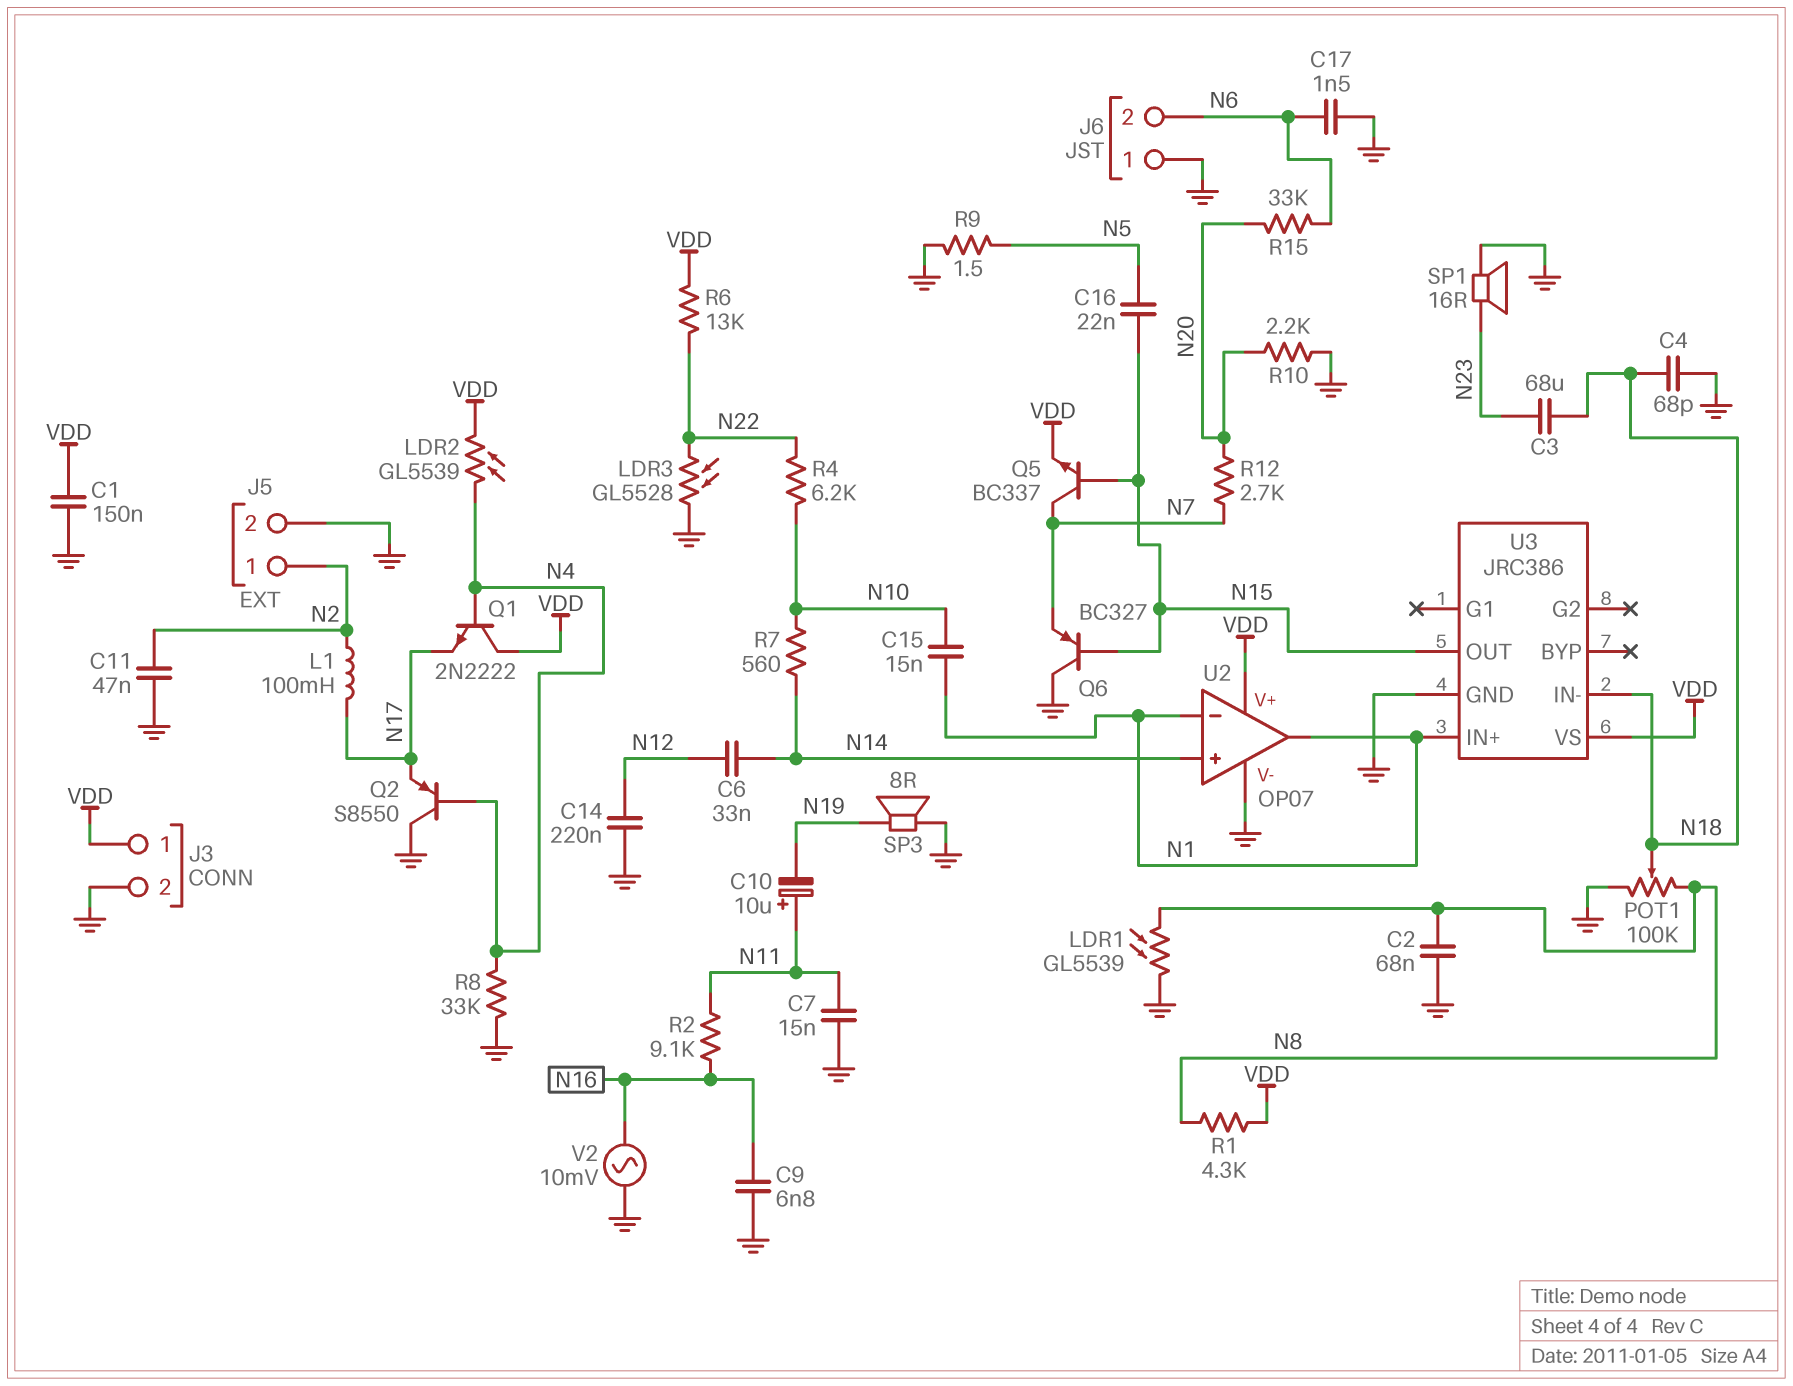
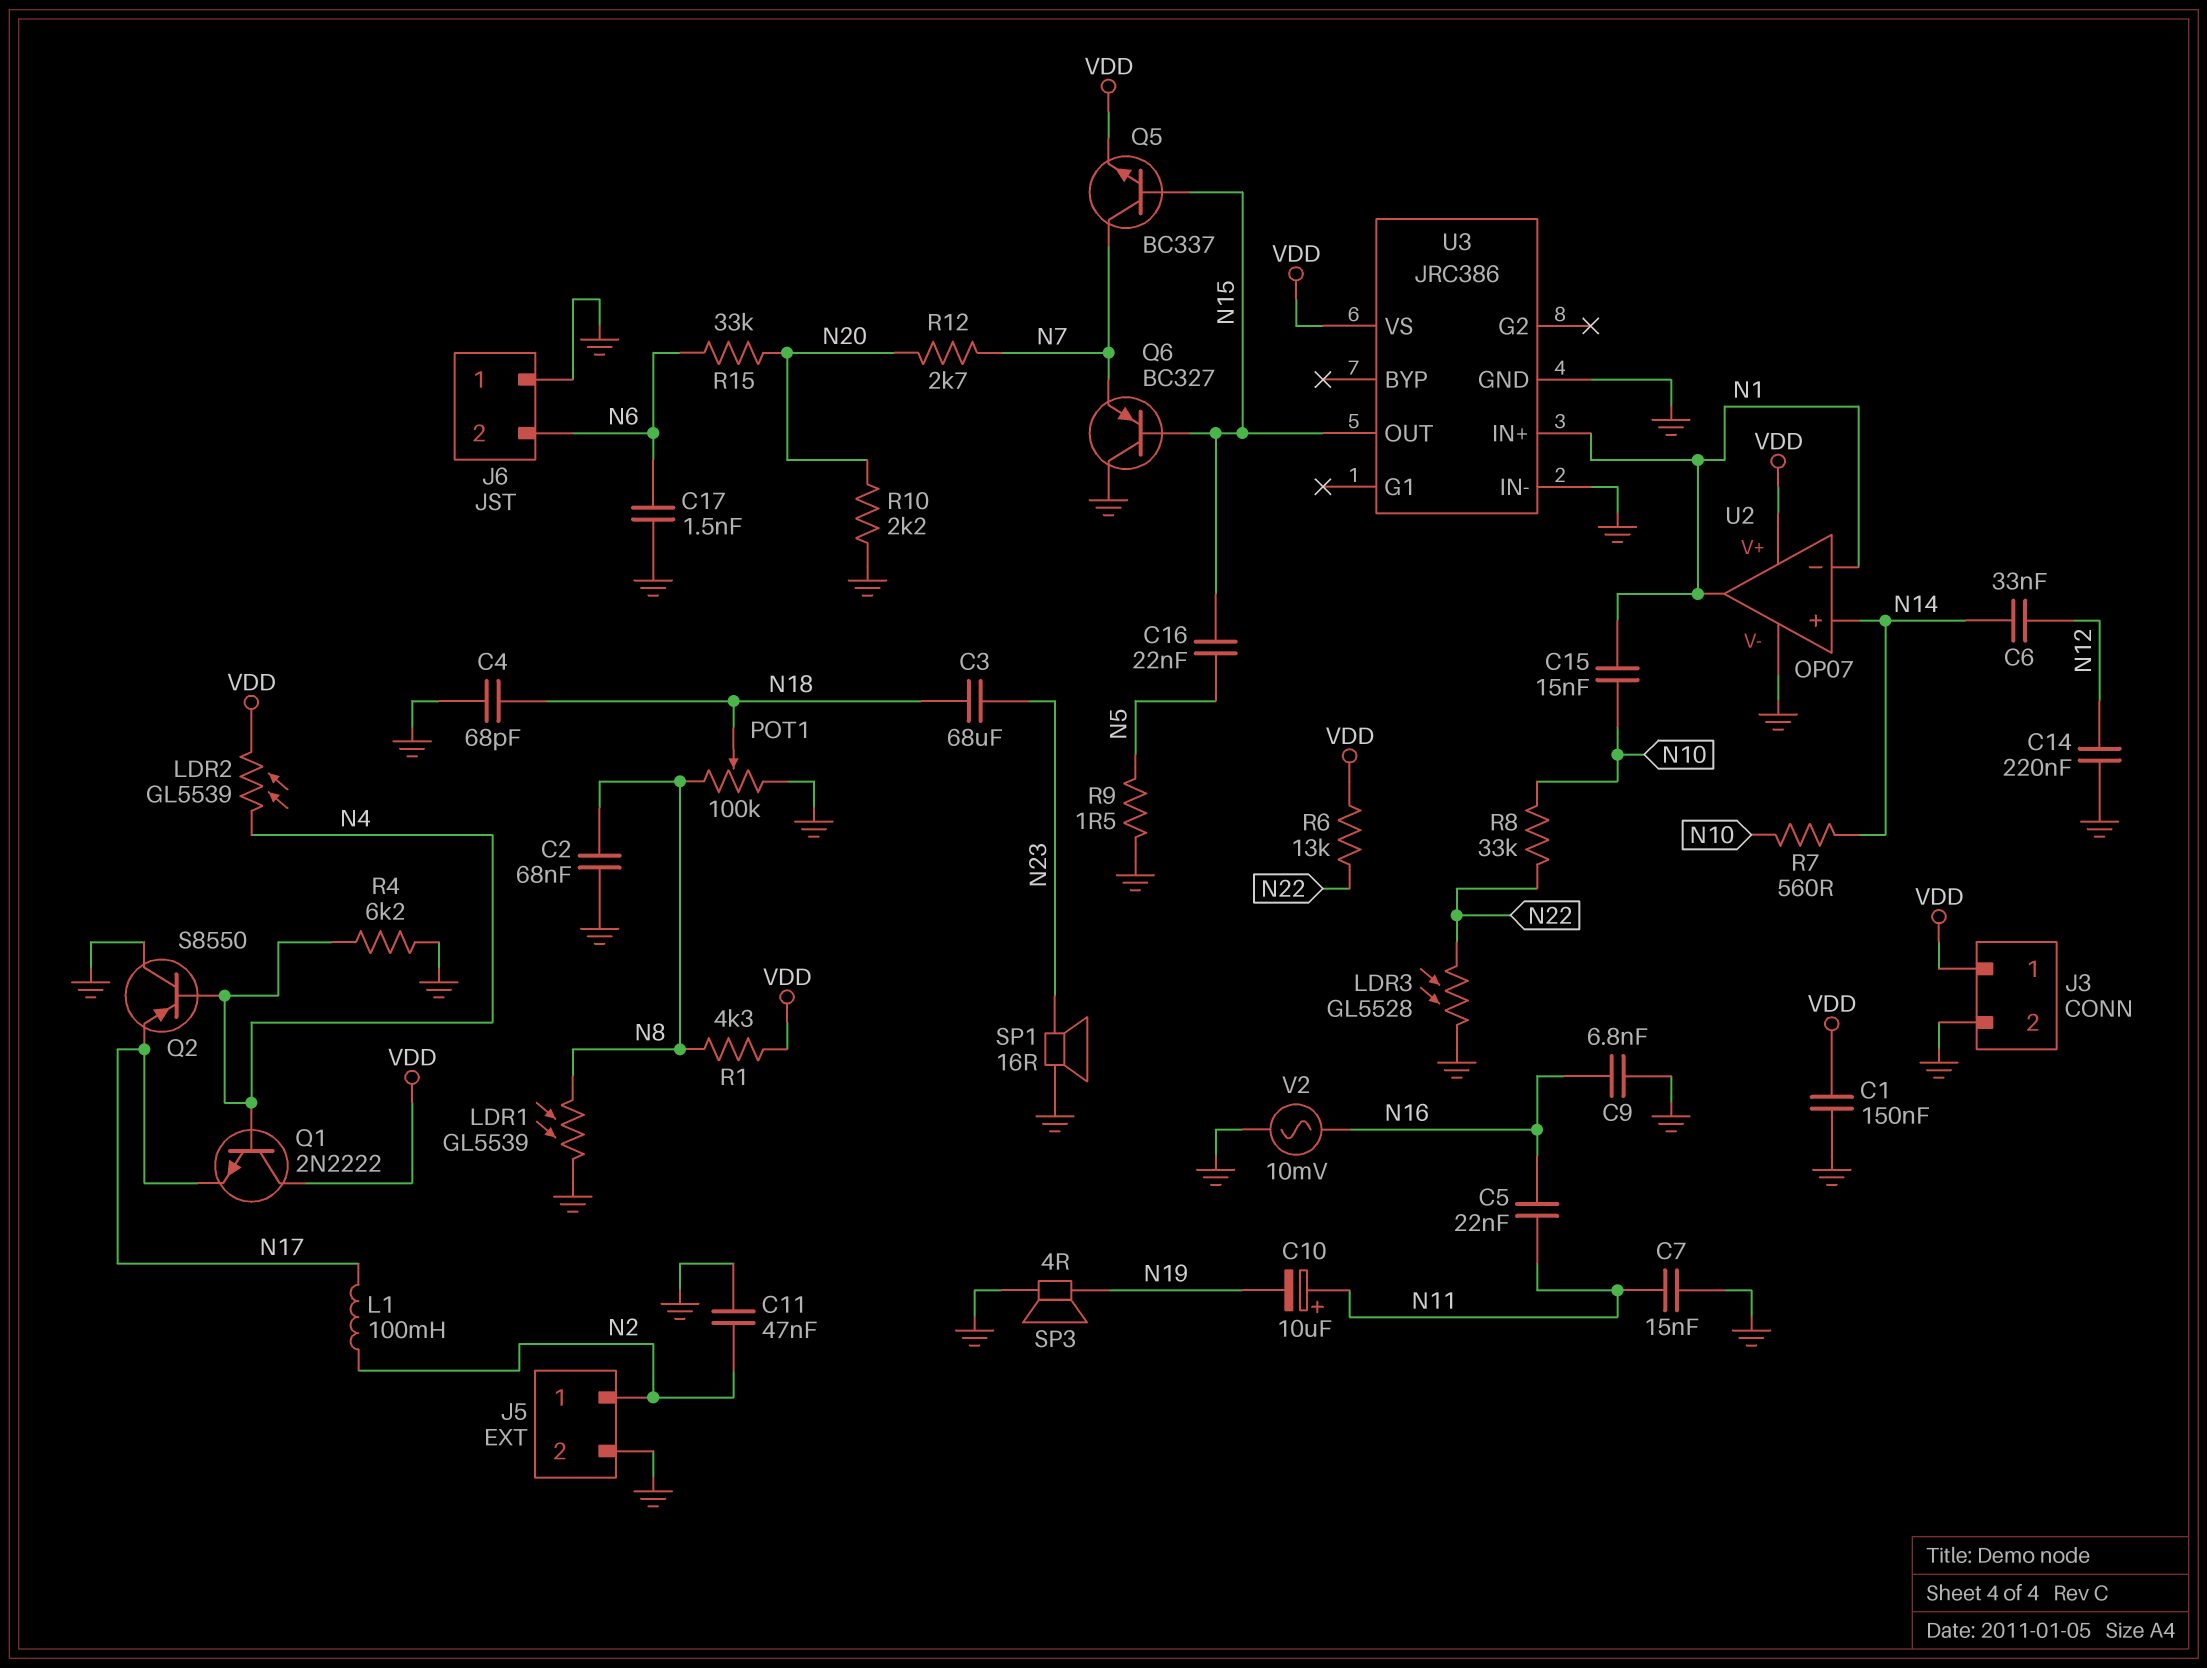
C5: none -> 22nF (N11, N16)
R2: 9.1k (N11, N16) -> none
R4: 6.2k (N10, N22) -> 6.2k (GND, N4)
R8: 33k (GND, N4) -> 33k (N10, N22)
SP3: speaker 8R (GND, N19) -> speaker 4R (GND, N19)
U3 pin IN-: N18 -> GND

